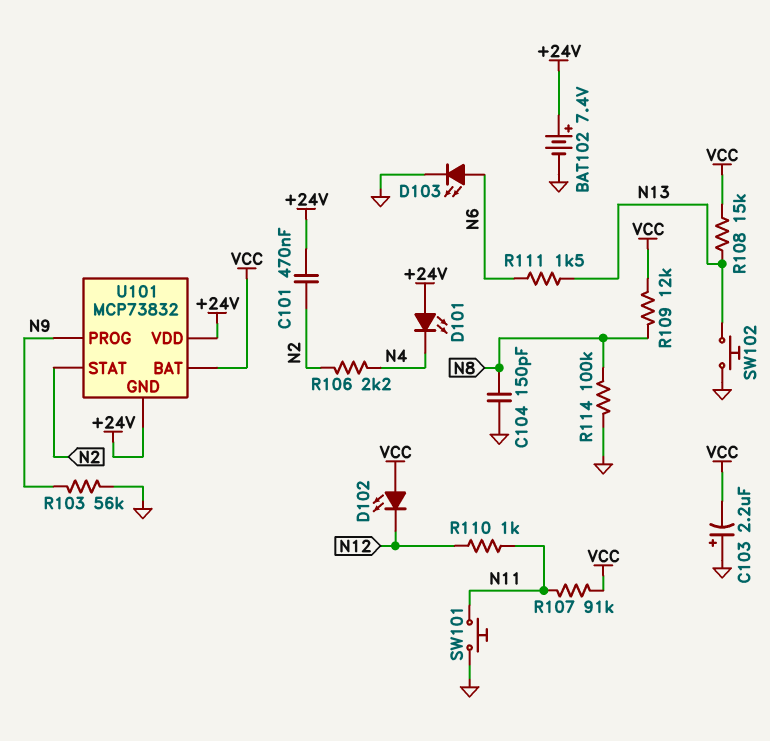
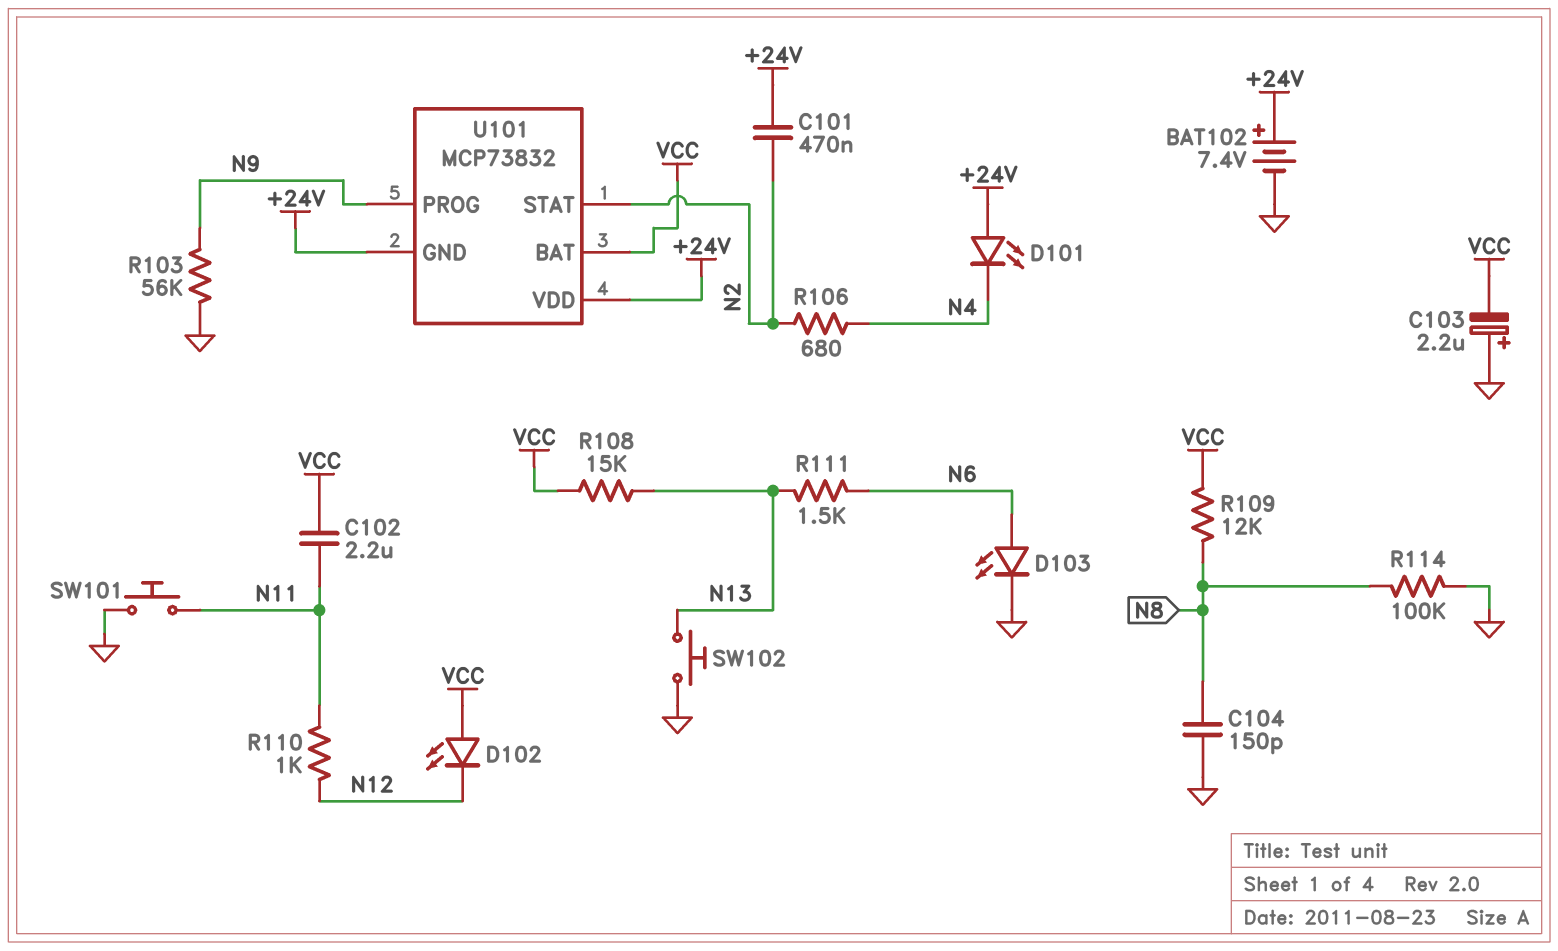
C102: none -> 2.2uF (N11, VCC)
R106: 2.2k (N2, N4) -> 680 (N2, N4)
R107: 91k (N11, VCC) -> none

